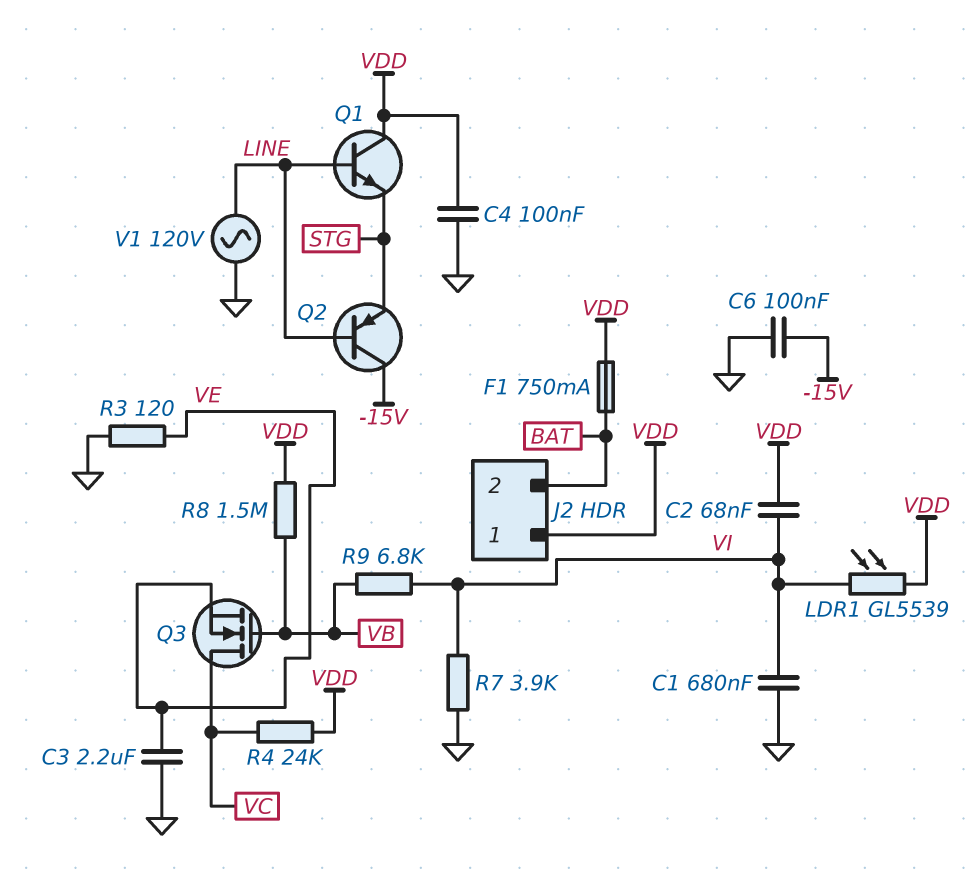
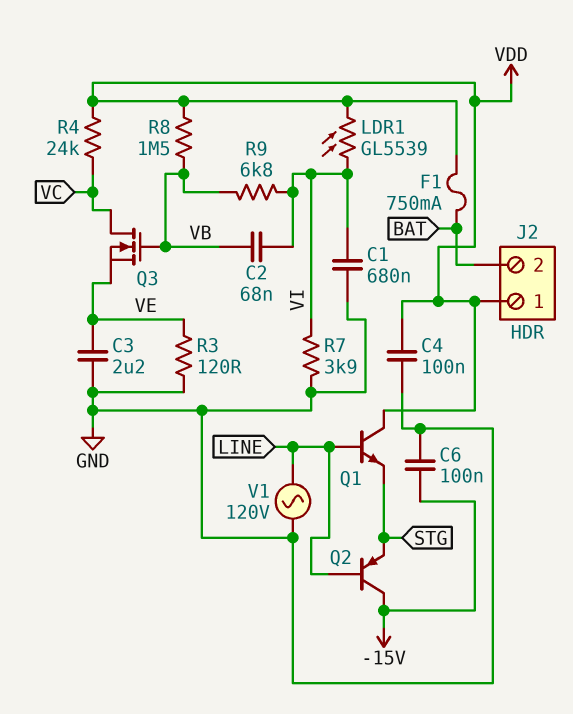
C2: 68nF (VDD, VI) -> 68nF (VB, VI)

